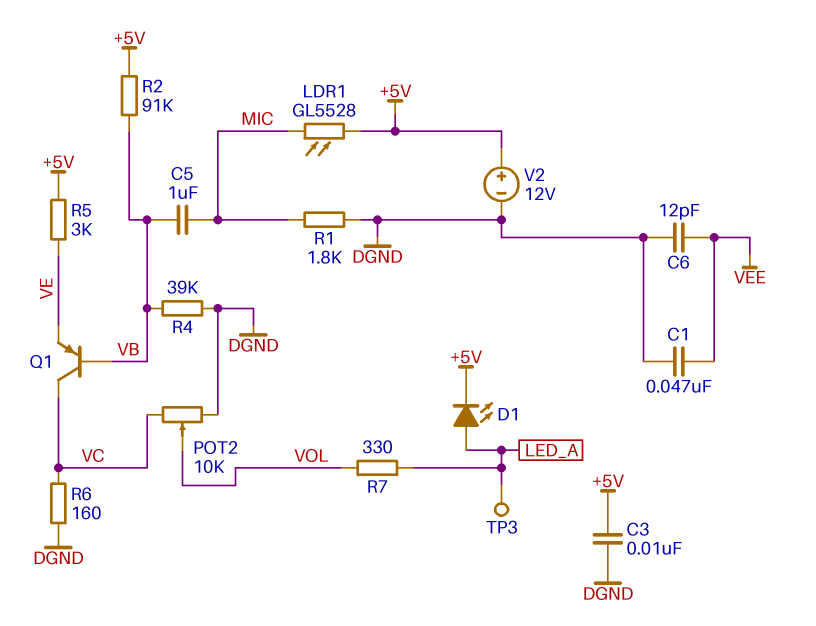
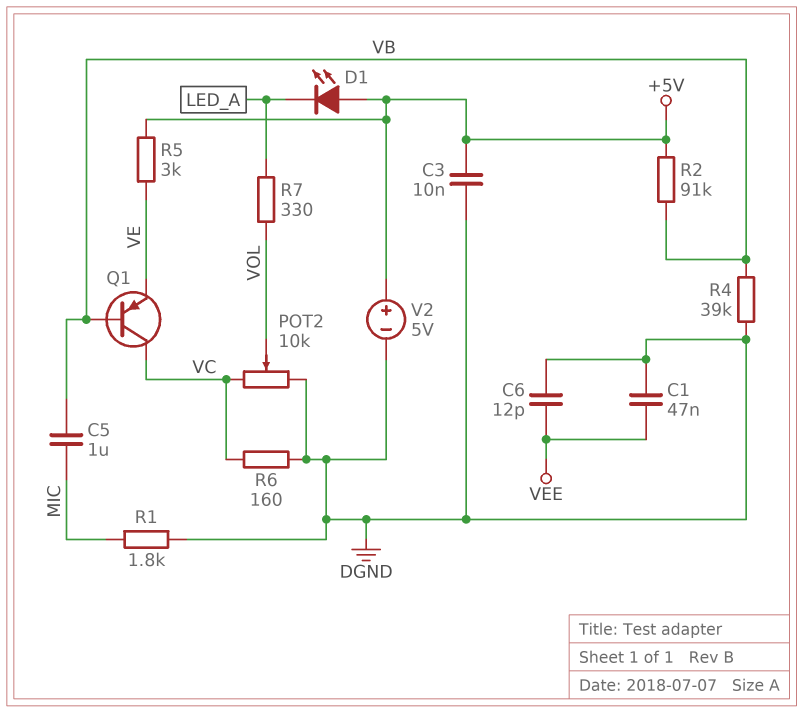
D1: LED (A LED_A, K +5V) -> LED (A +5V, K LED_A)
LDR1: GL5528 (+5V, MIC) -> none
TP3: test point (LED_A) -> none
V2: 12V (plus +5V, minus DGND) -> 5V (plus +5V, minus DGND)

